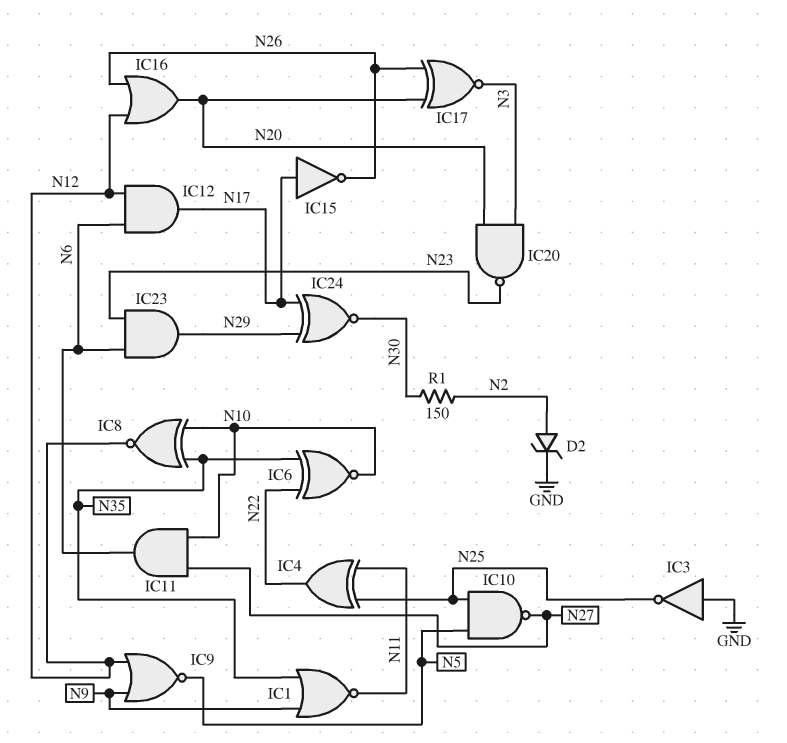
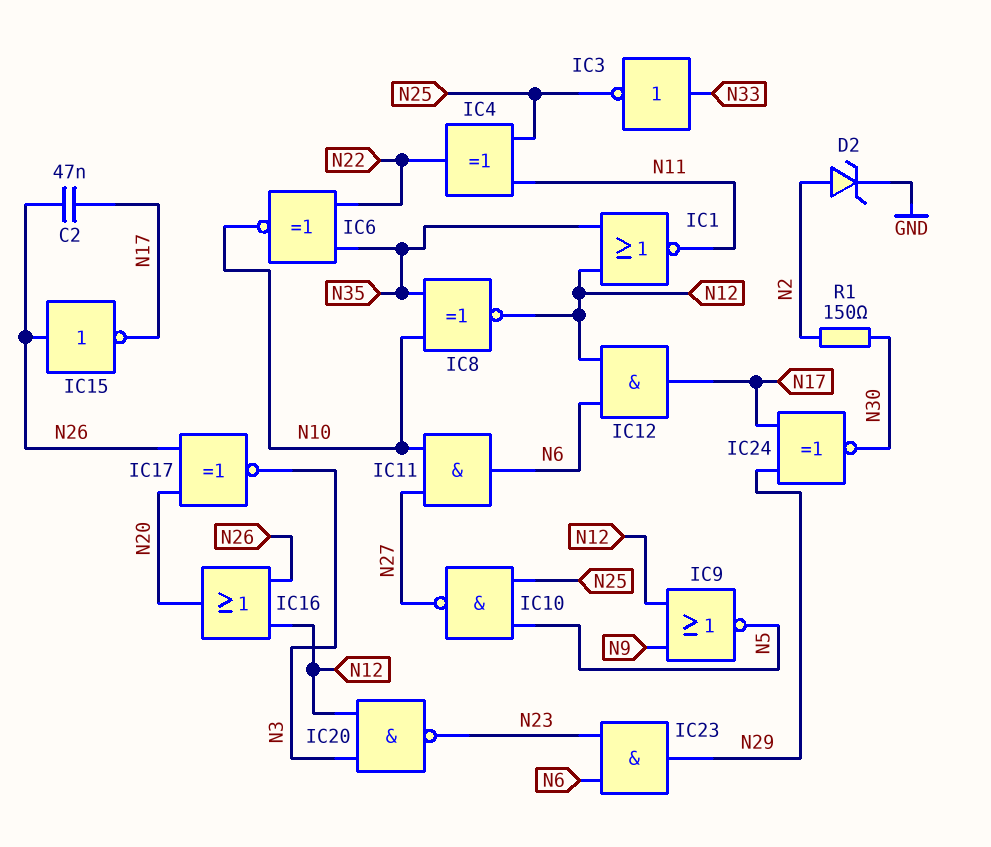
C2: none -> 47nF (N17, N26)
IC1: NOR (in N9, in N35, out N11) -> NOR (in N12, in N35, out N11)
IC3: NOT (in GND, out N25) -> NOT (in N33, out N25)
IC15: NOT (in N17, out N26) -> NOT (in N26, out N17)
IC20: NAND (in N3, in N20, out N23) -> NAND (in N3, in N12, out N23)

